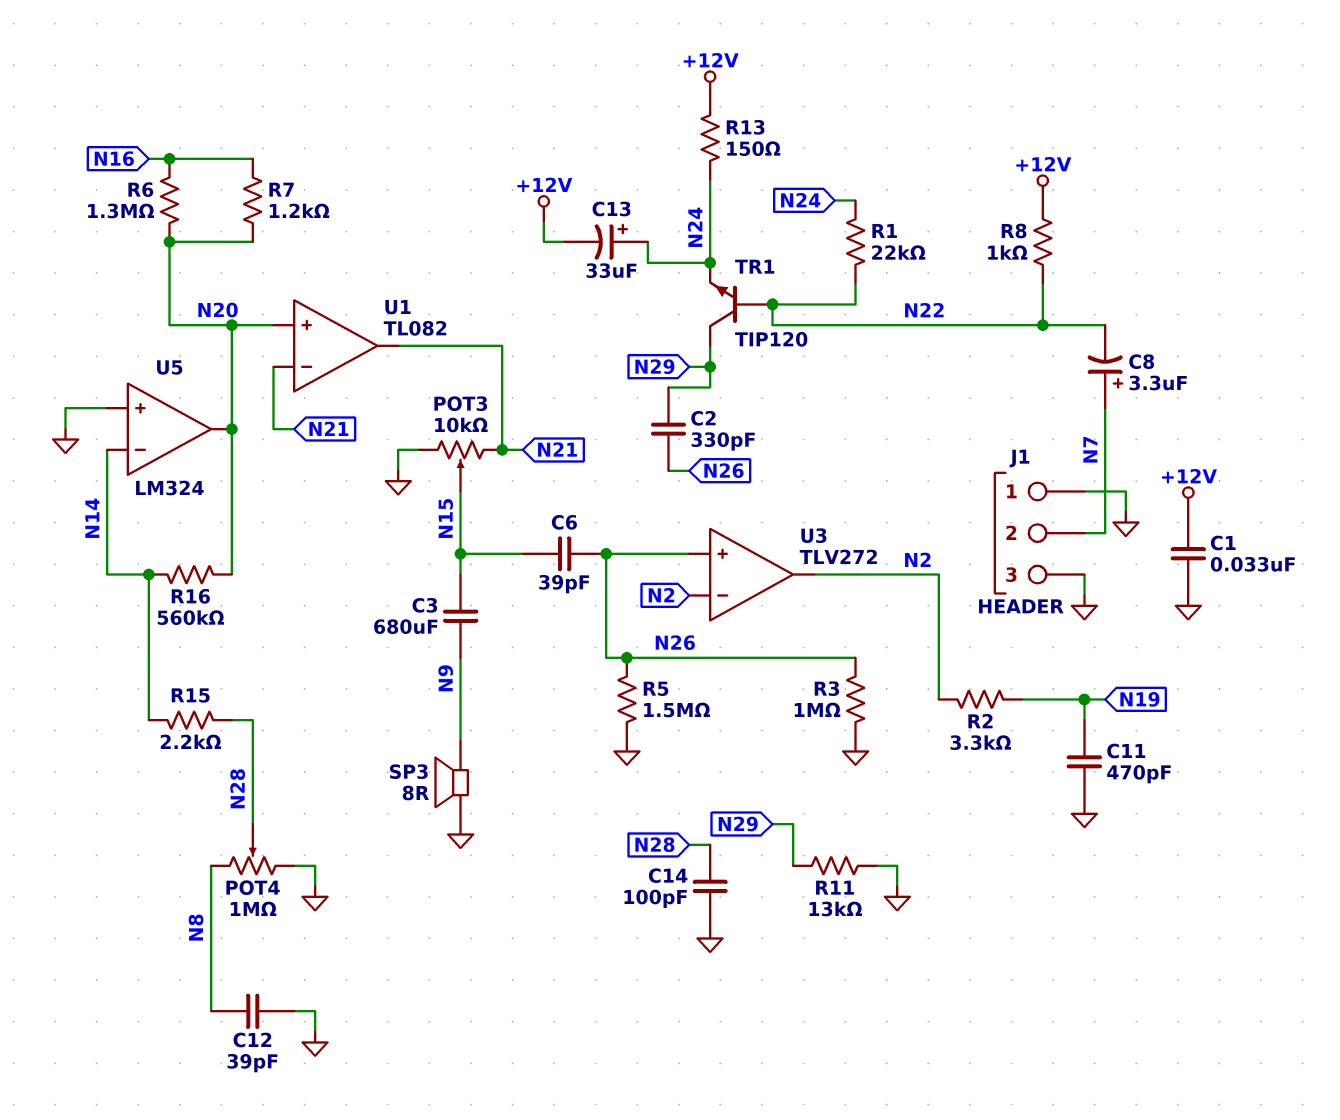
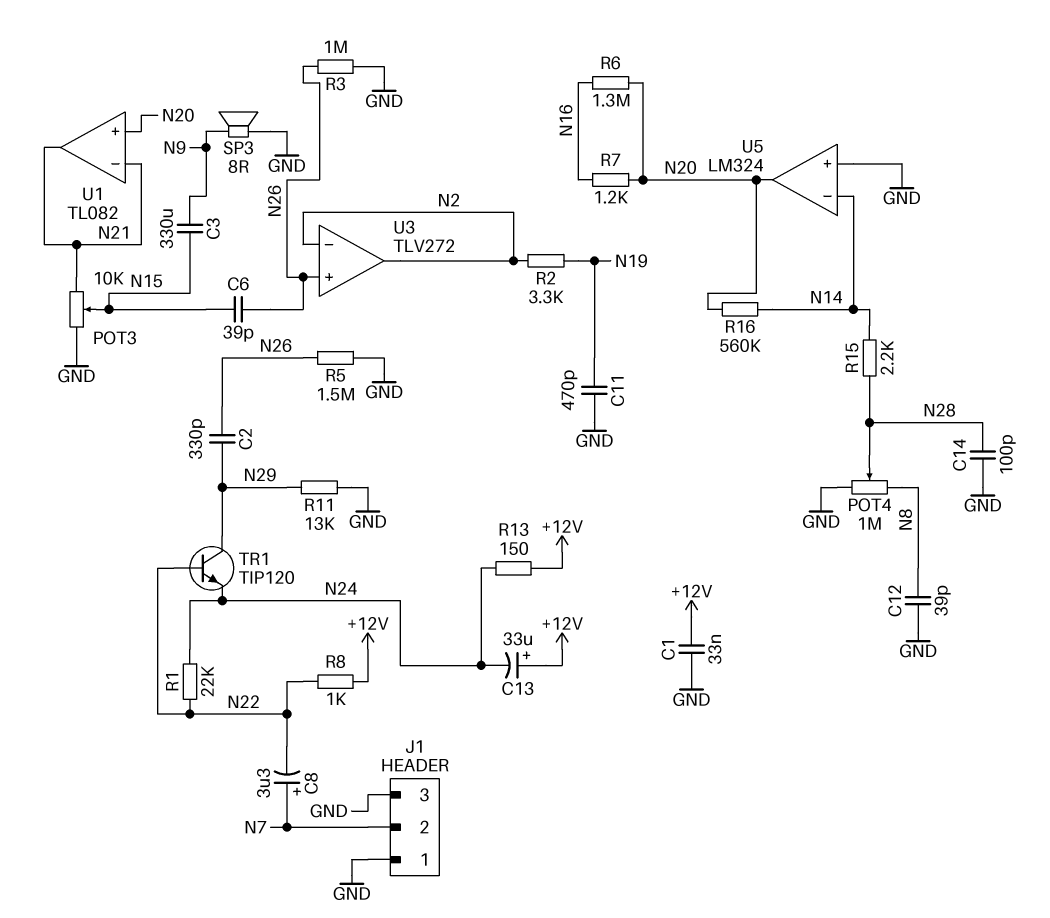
C3: 680uF (N9, N15) -> 330uF (N9, N15)
C13: 33uF (plus N24, minus +12V) -> 33uF (plus +12V, minus N24)

